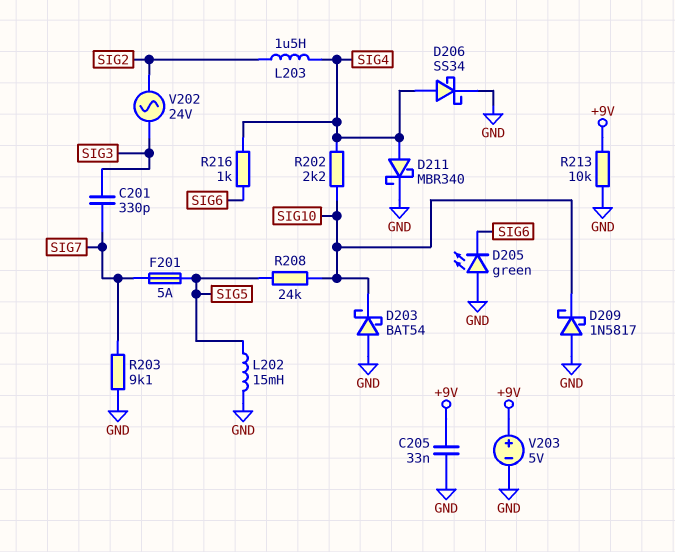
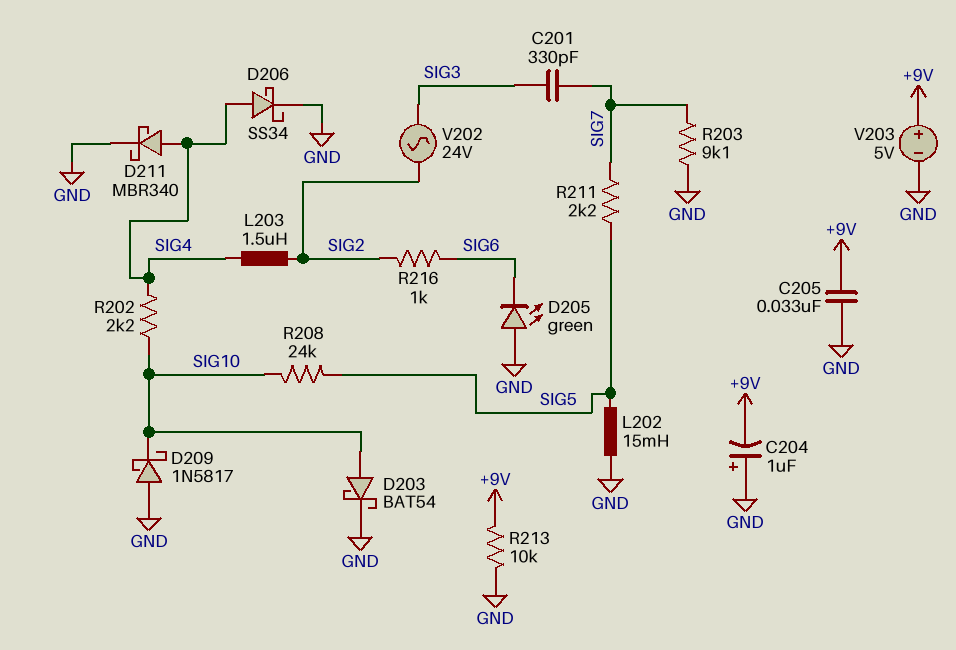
C204: none -> 1uF (plus GND, minus +9V)
D203: schottky BAT54 (A GND, K SIG10) -> schottky BAT54 (A SIG10, K GND)
F201: 5A (SIG5, SIG7) -> none
R211: none -> 2.2k (SIG5, SIG7)
R216: 1k (SIG4, SIG6) -> 1k (SIG2, SIG6)

